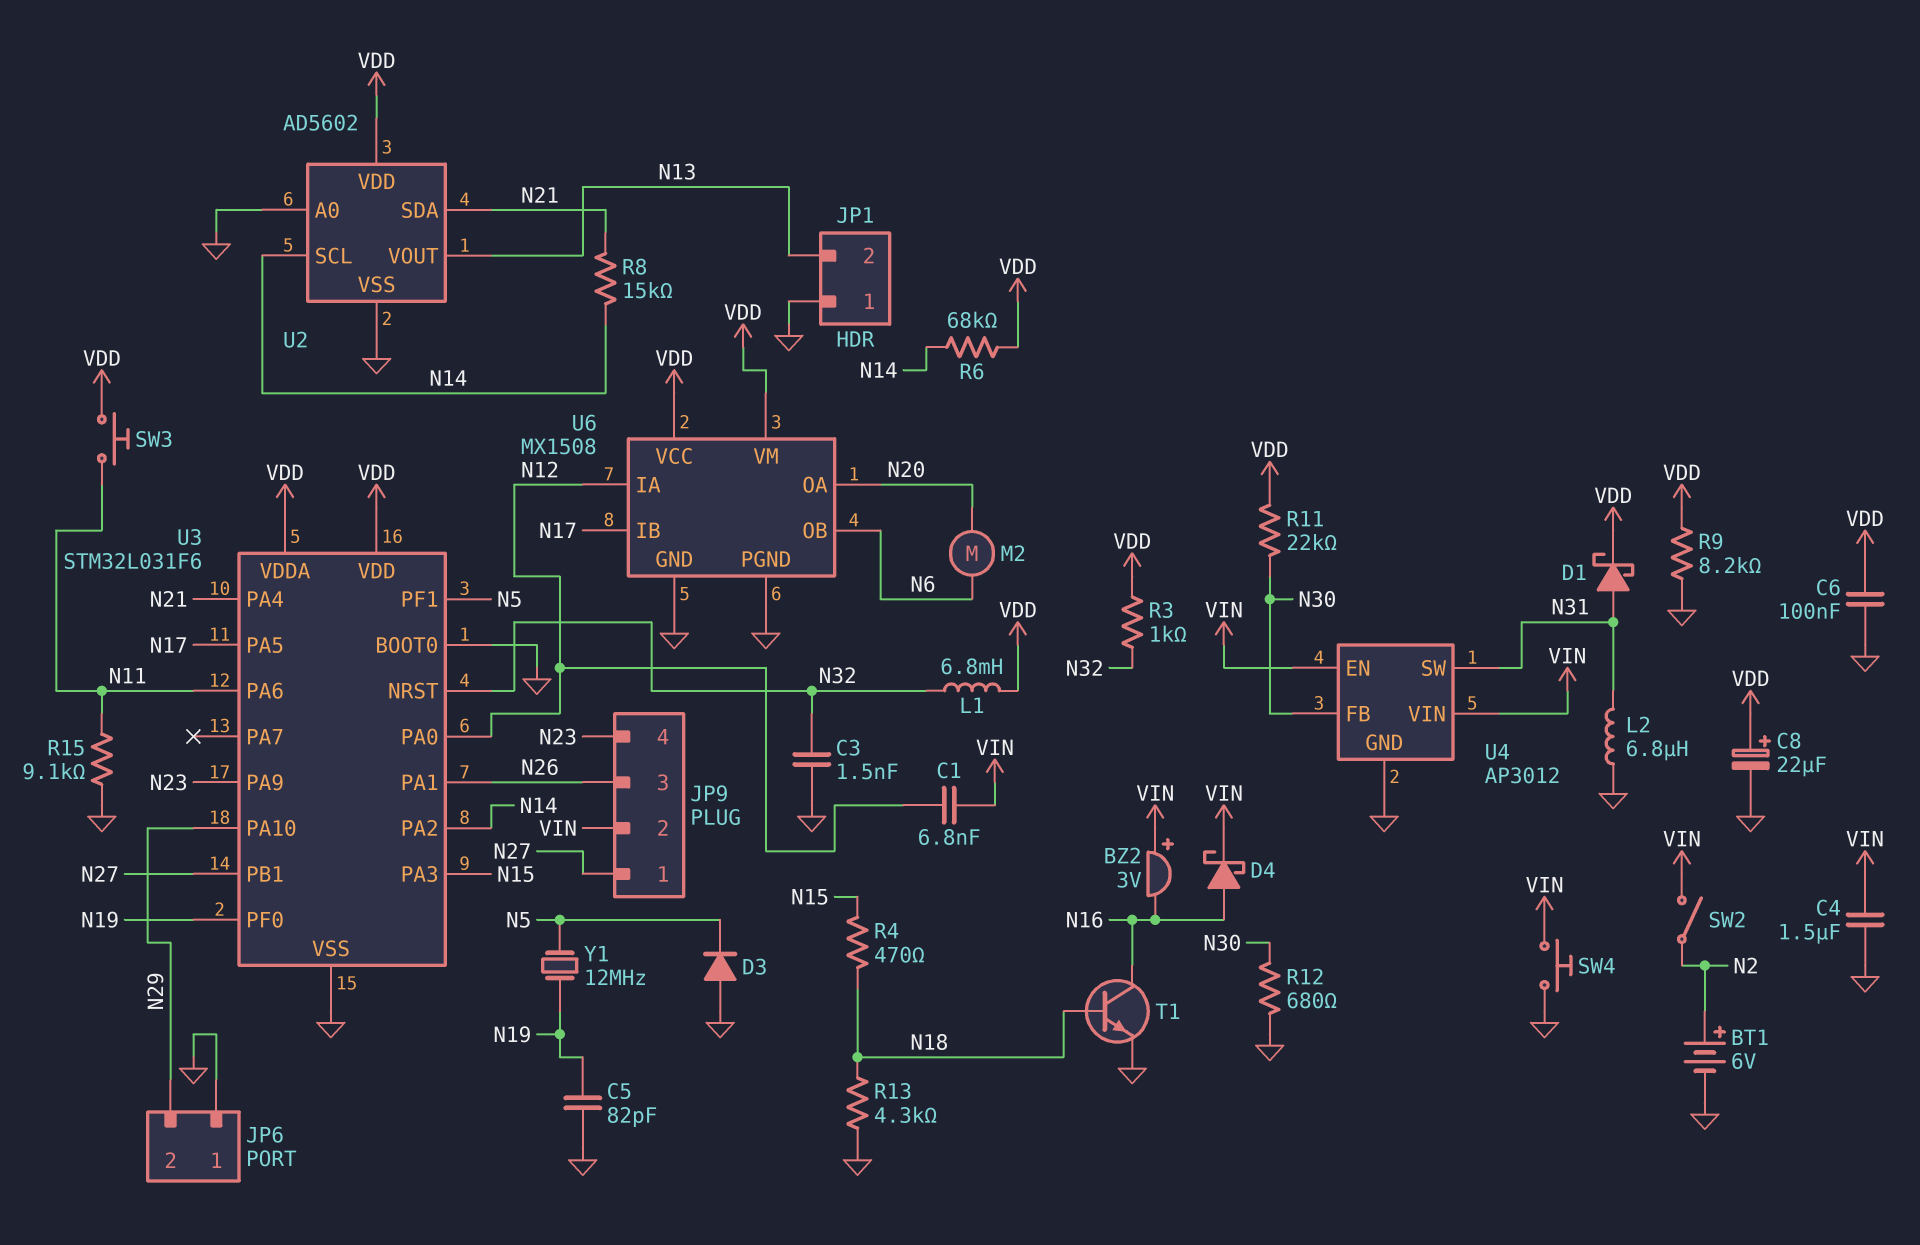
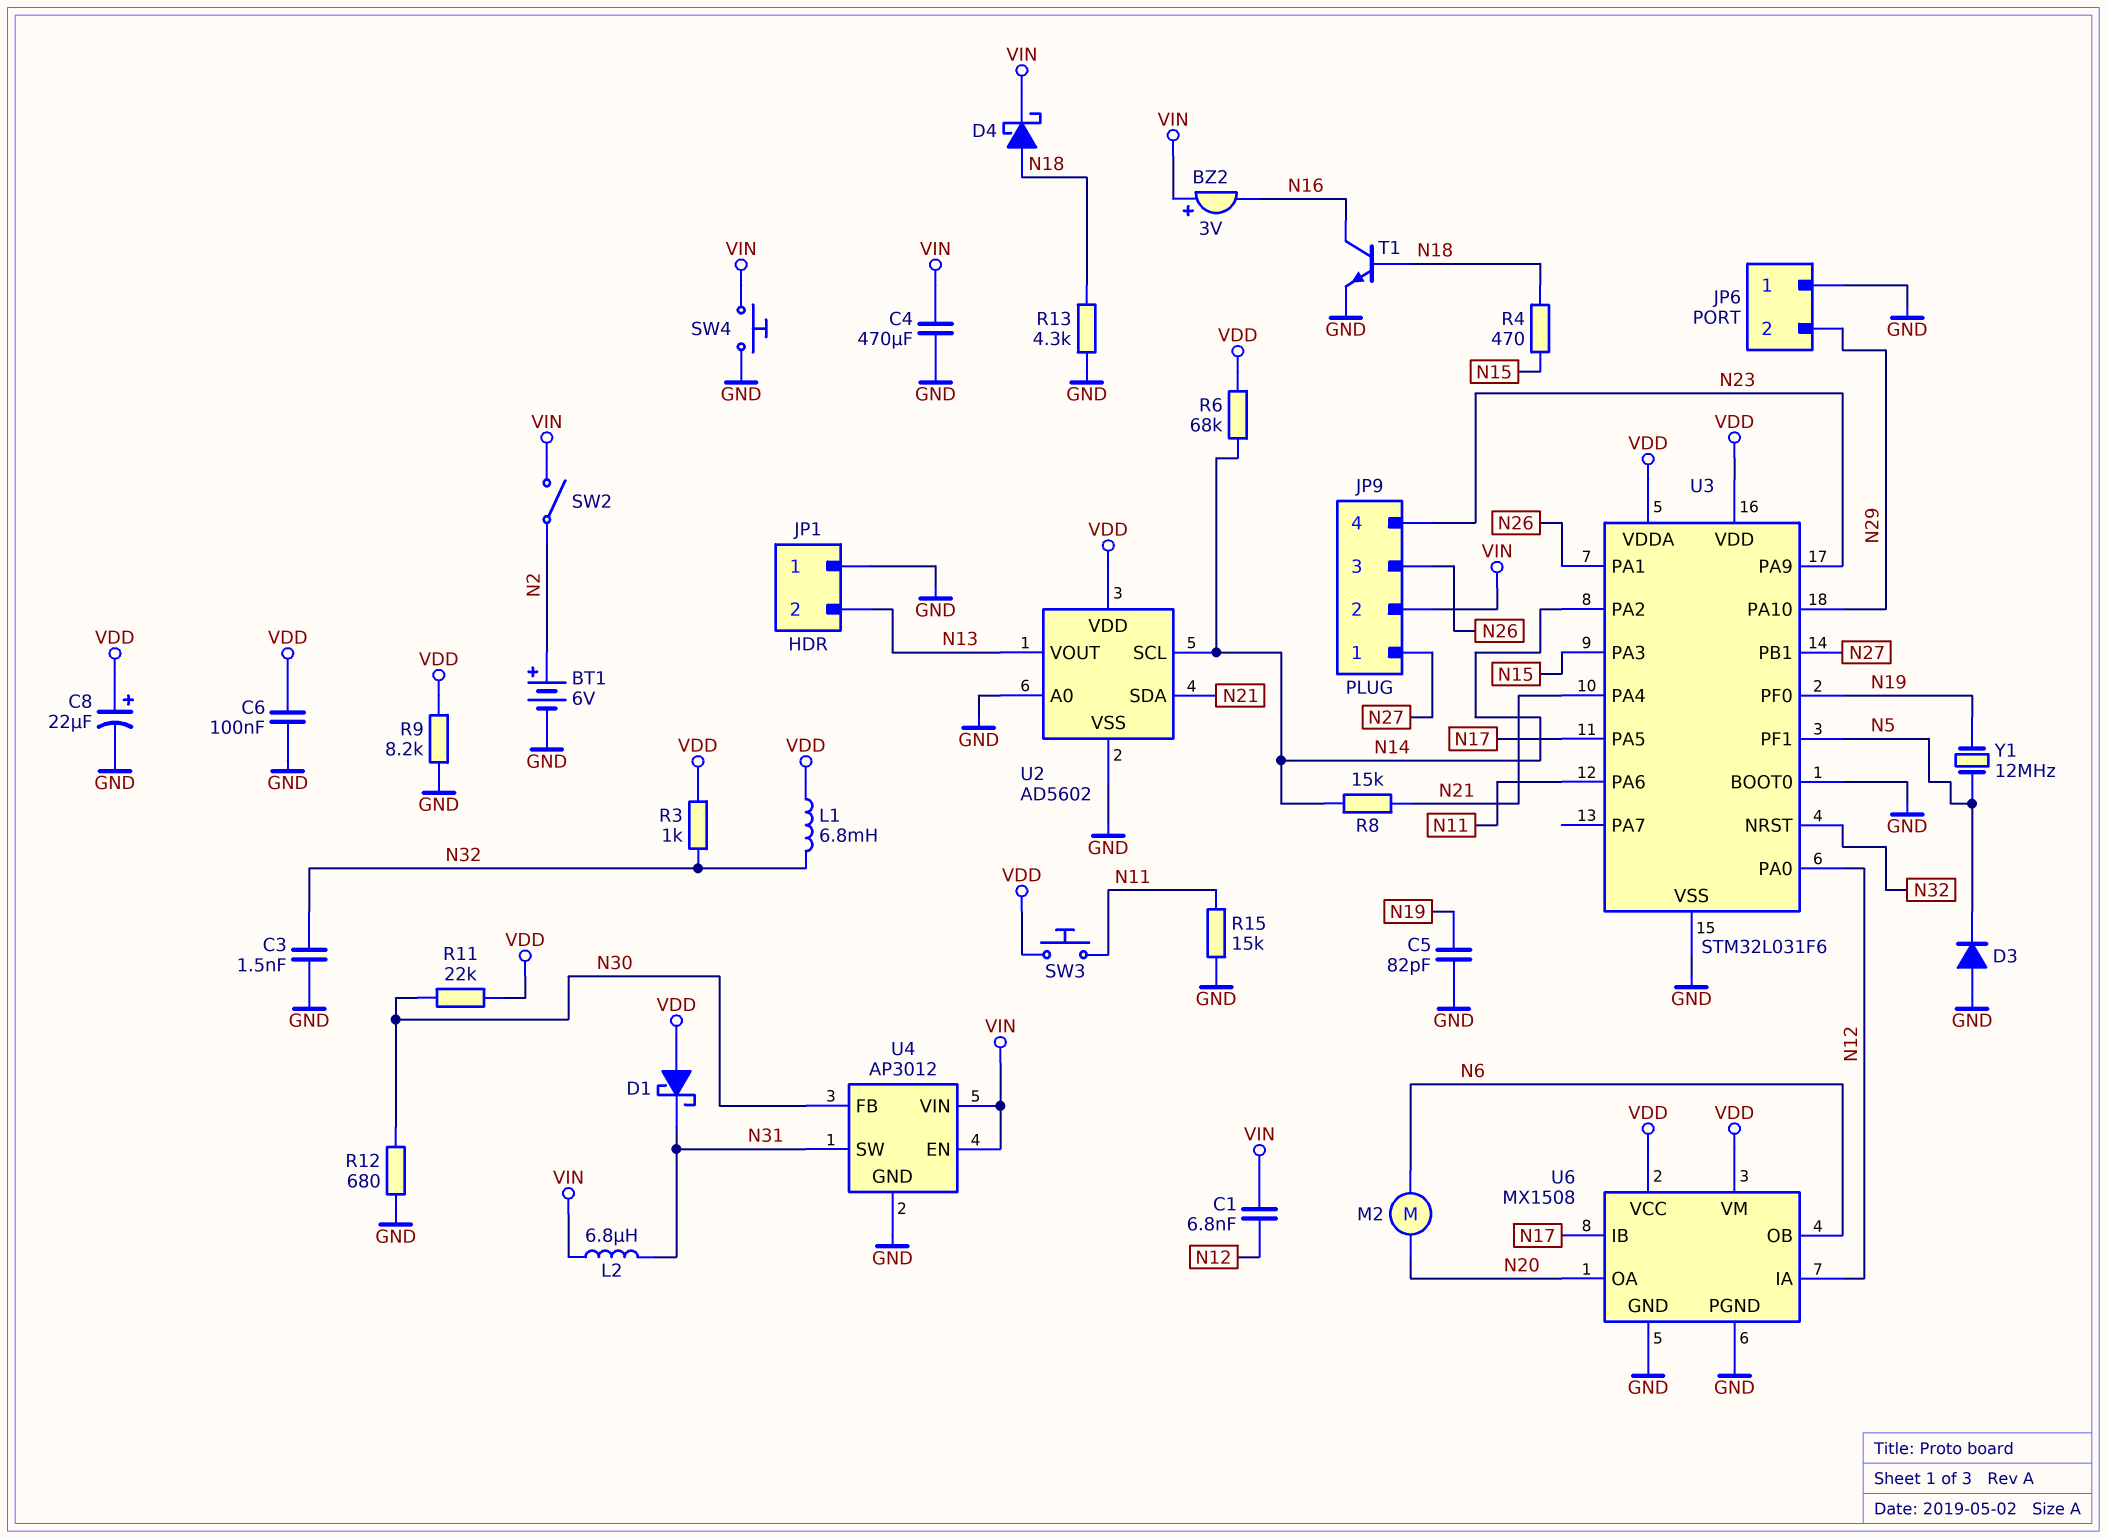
C4: 1.5uF (GND, VIN) -> 470uF (GND, VIN)
D1: schottky (A N31, K VDD) -> schottky (A VDD, K N31)
D4: schottky (A N16, K VIN) -> schottky (A N18, K VIN)
L2: 6.8uH (GND, N31) -> 6.8uH (N31, VIN)
R15: 9.1k (GND, N11) -> 15k (GND, N11)

